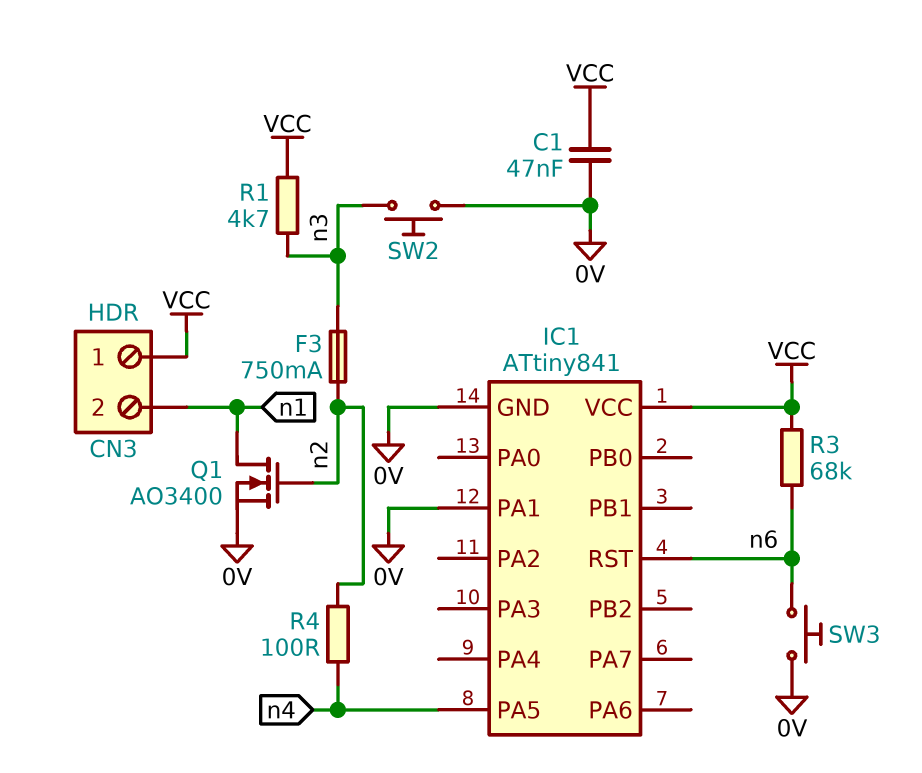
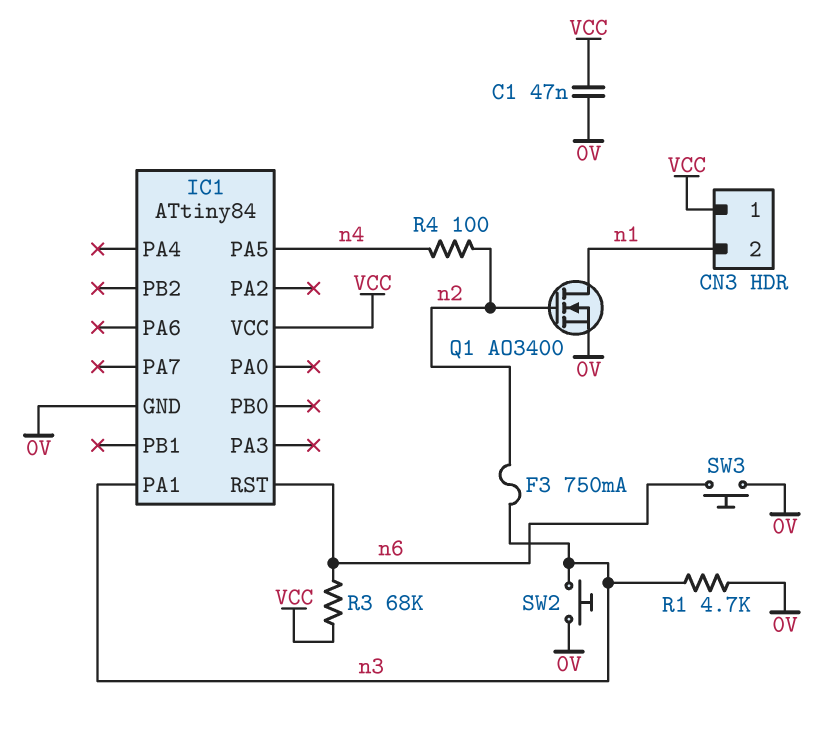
IC1: ATtiny841 -> ATtiny84
IC1 pin PA1: 0V -> n3
R1: 4.7k (VCC, n3) -> 4.7k (0V, n3)

